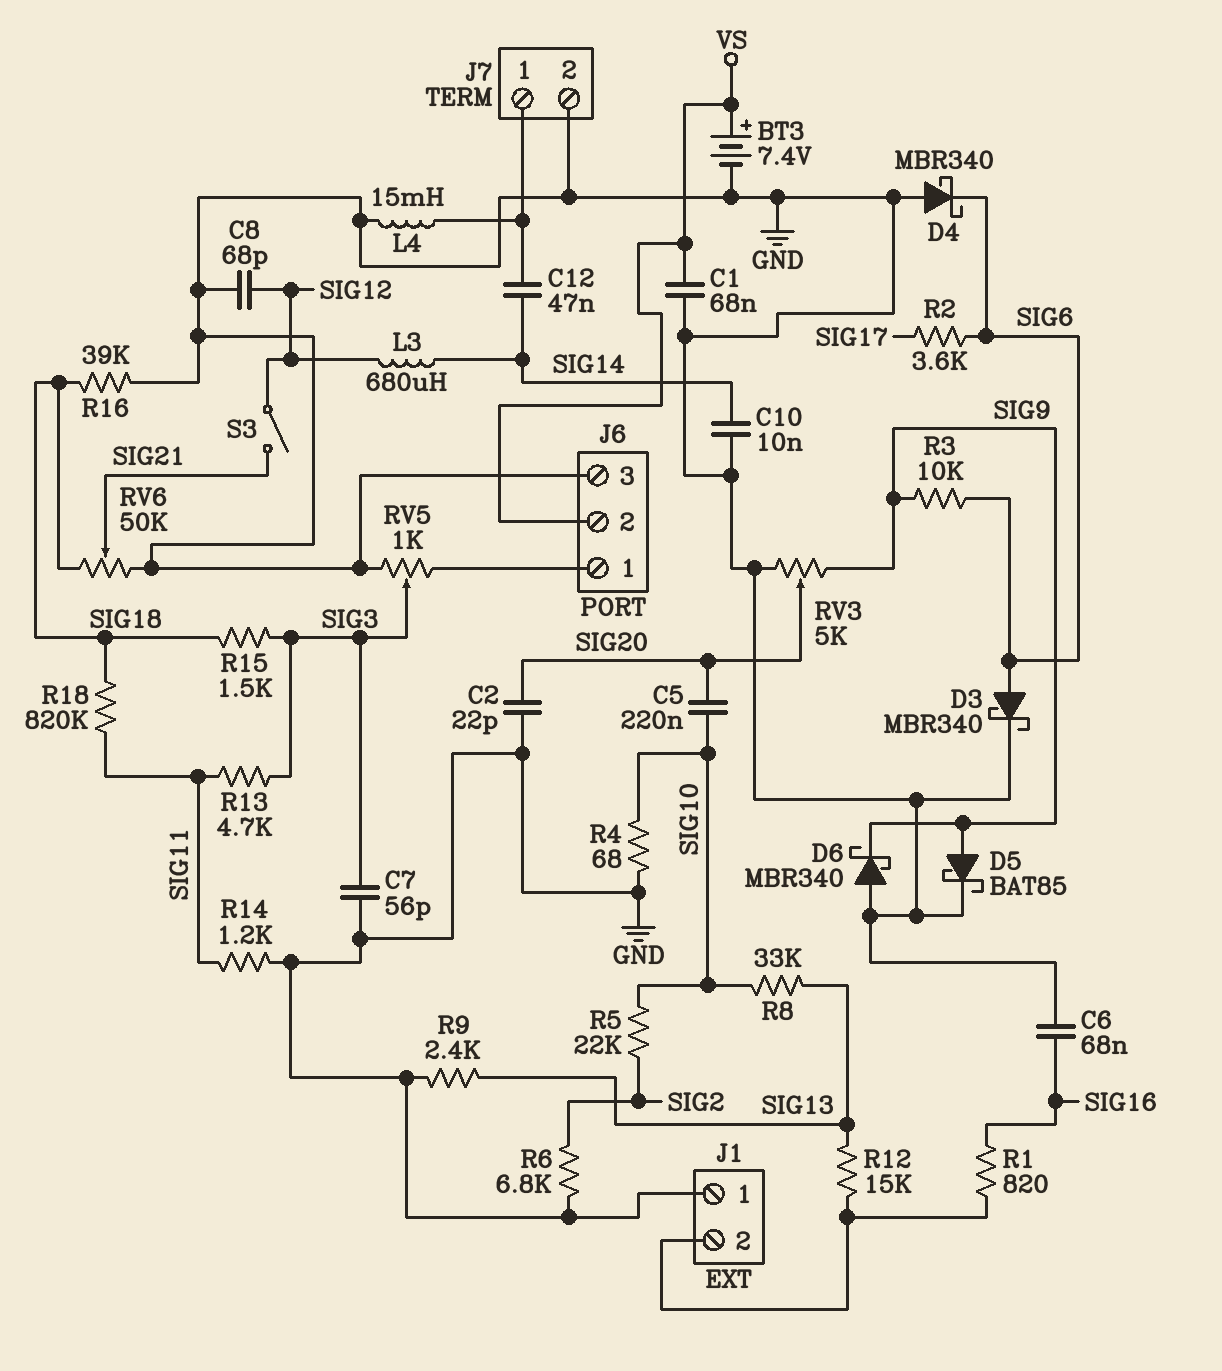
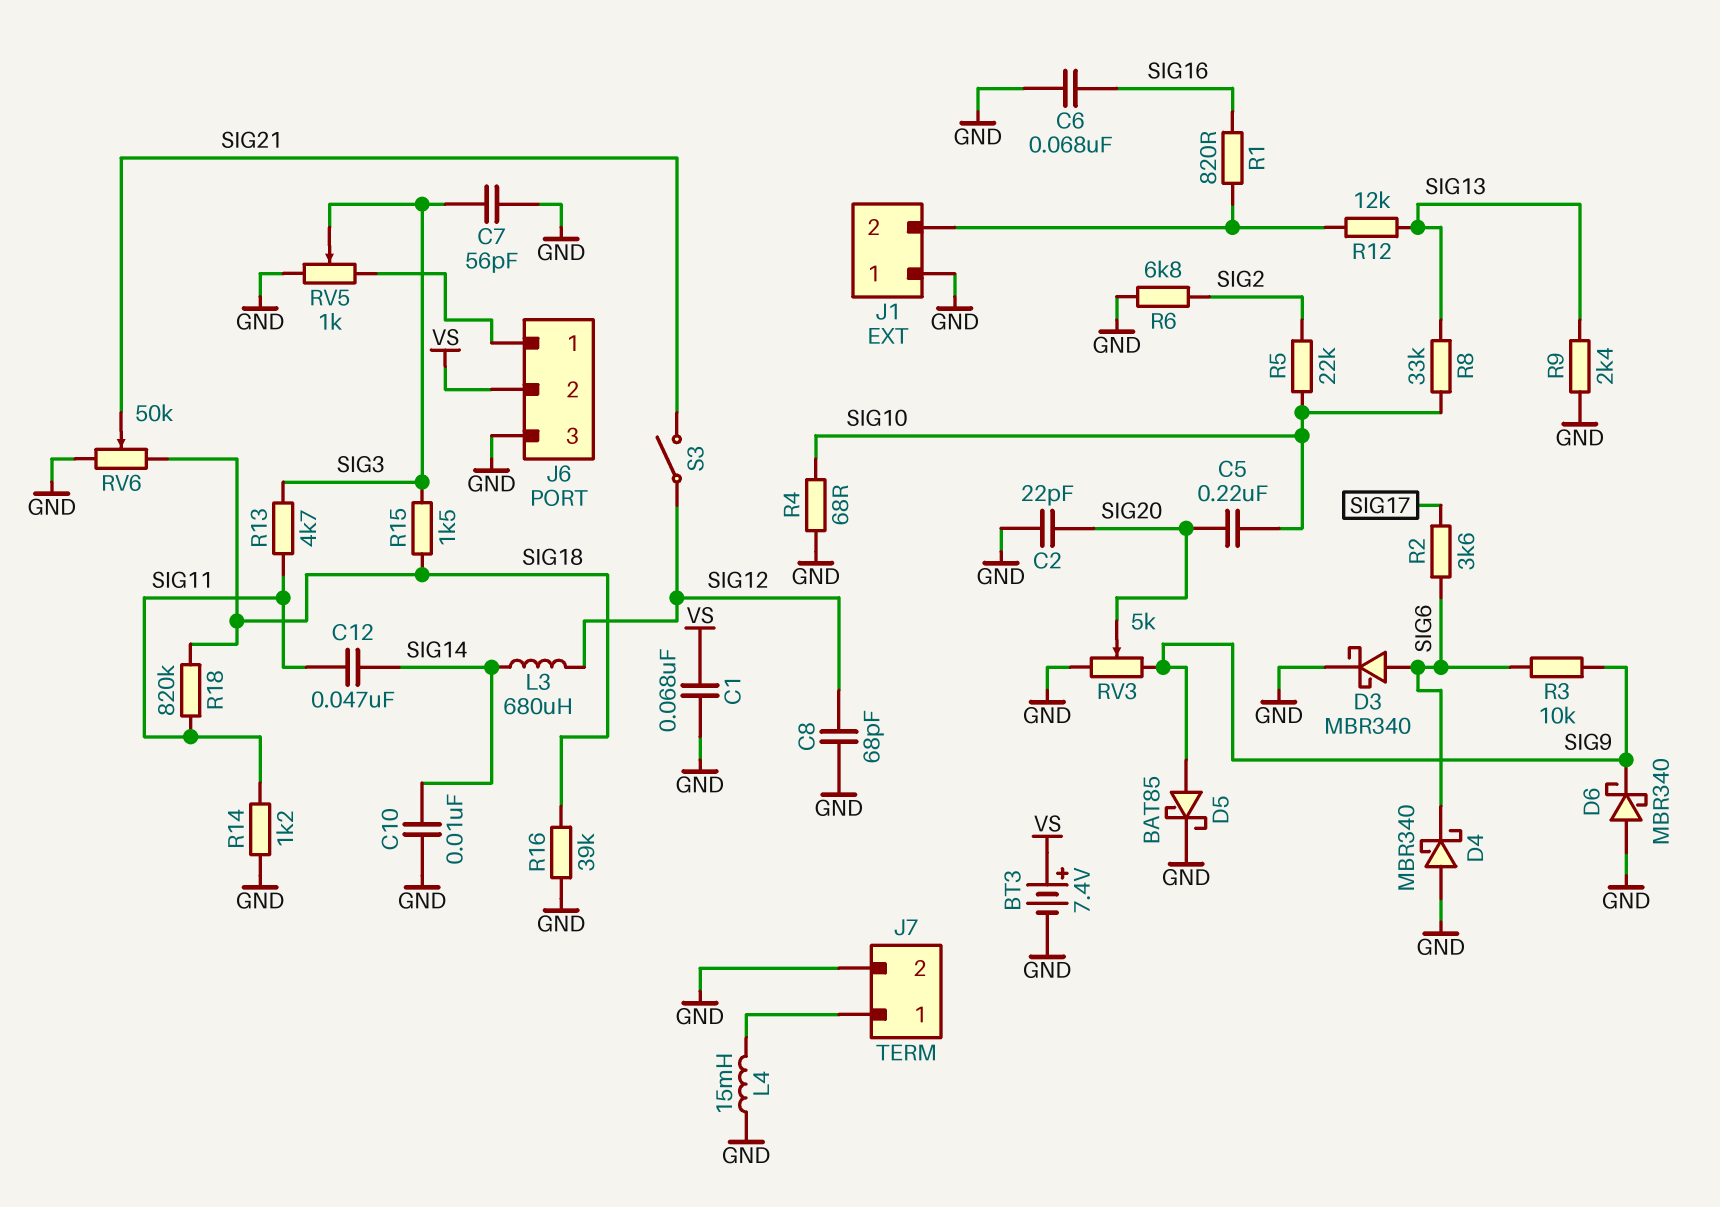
C12: 47nF (J7/1, SIG14) -> 47nF (SIG11, SIG14)
R12: 15k (J1/2, SIG13) -> 12k (J1/2, SIG13)

